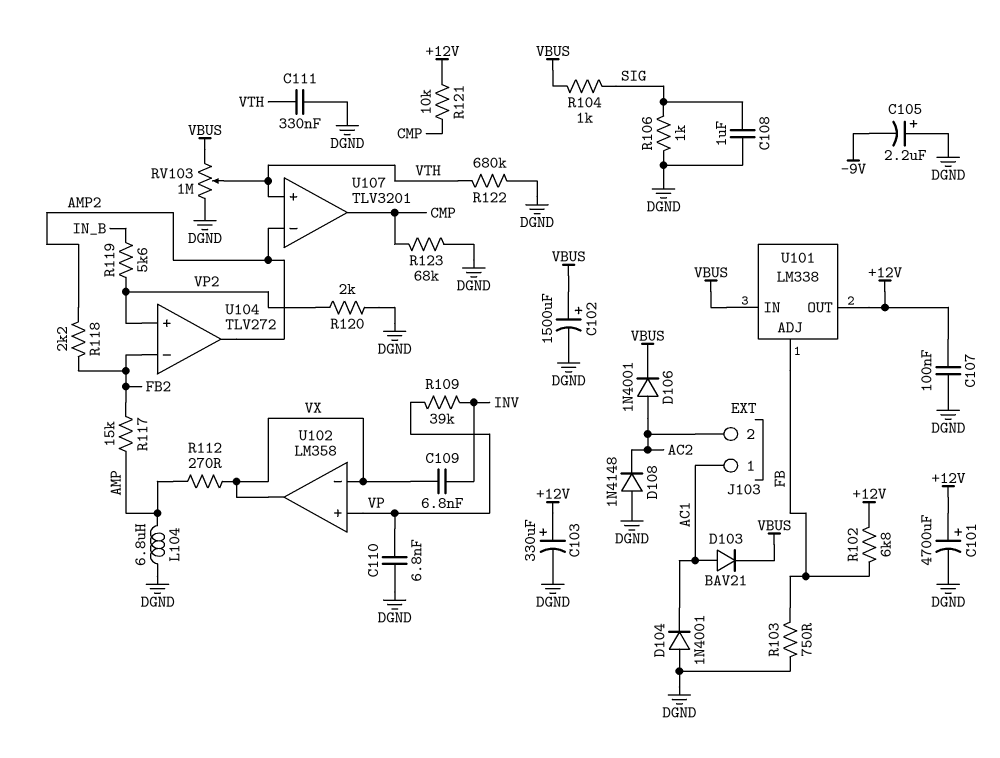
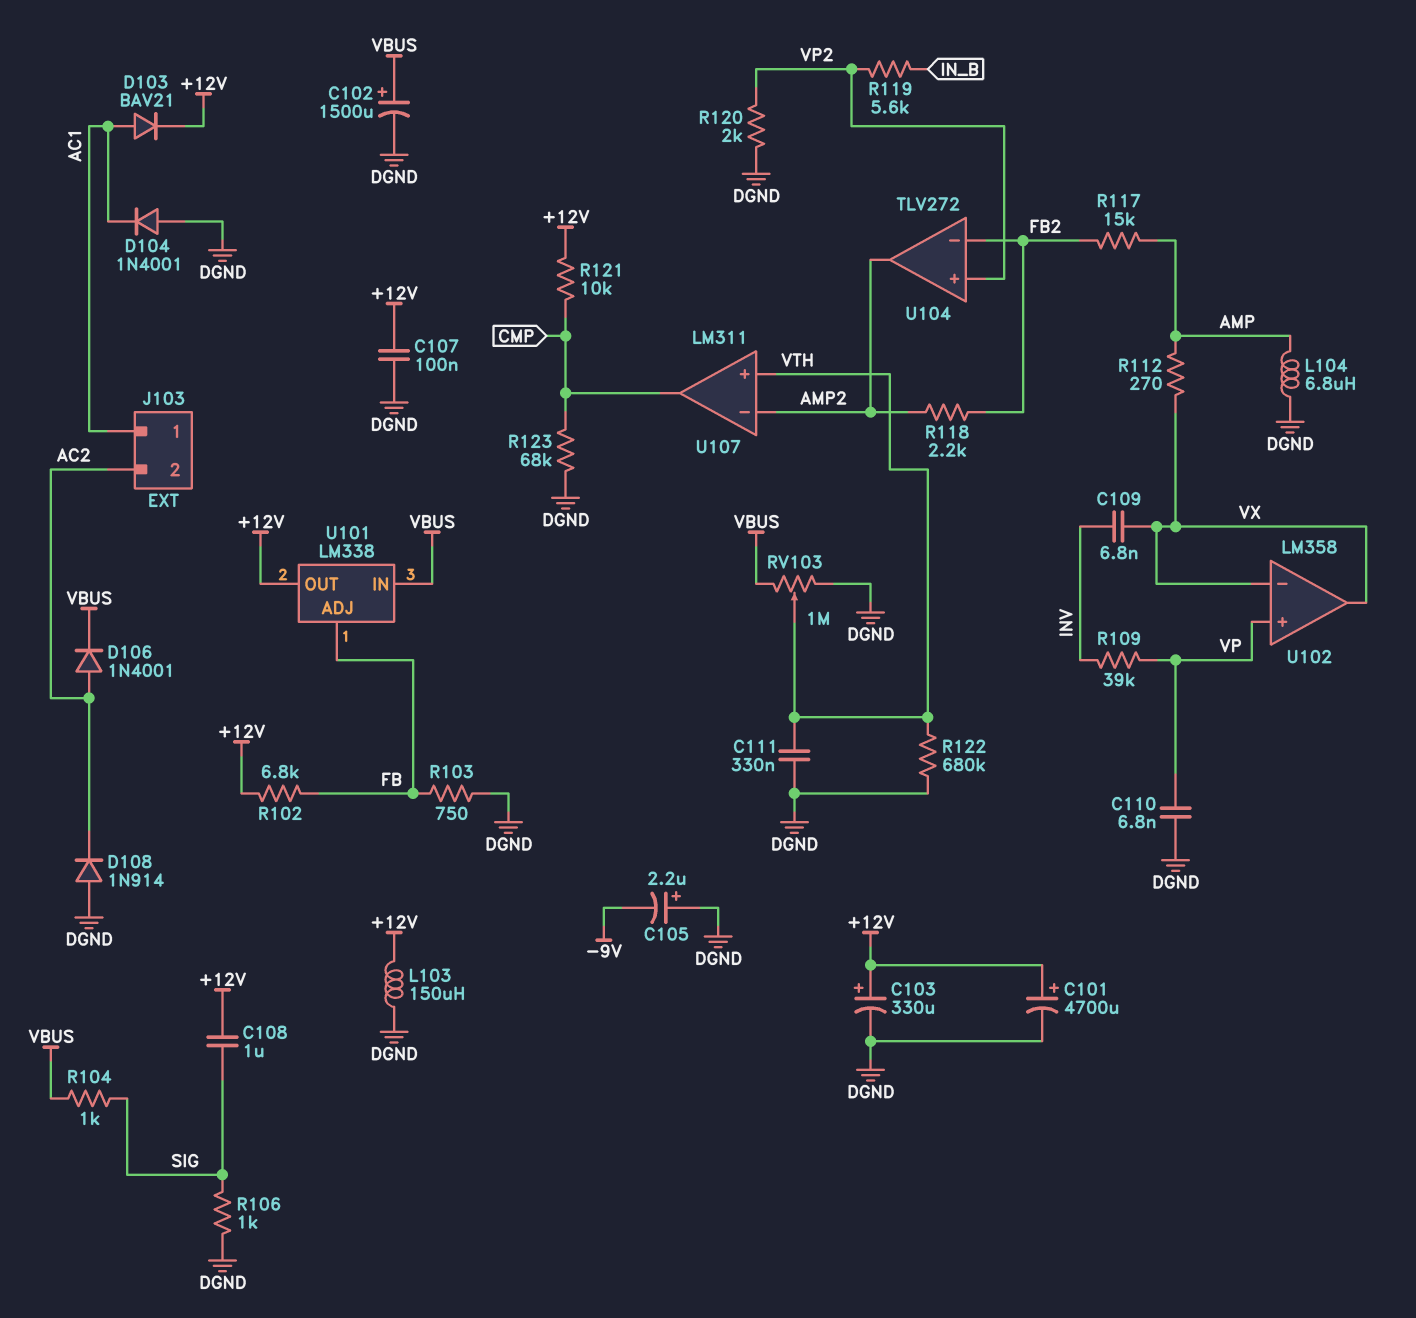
C108: 1uF (DGND, SIG) -> 1uF (+12V, SIG)
D103: diode BAV21 (A AC1, K VBUS) -> diode BAV21 (A AC1, K +12V)
D108: diode 1N4148 (A DGND, K AC2) -> diode 1N914 (A DGND, K AC2)
L103: none -> 150uH (+12V, DGND)
U107: TLV3201 -> LM311

